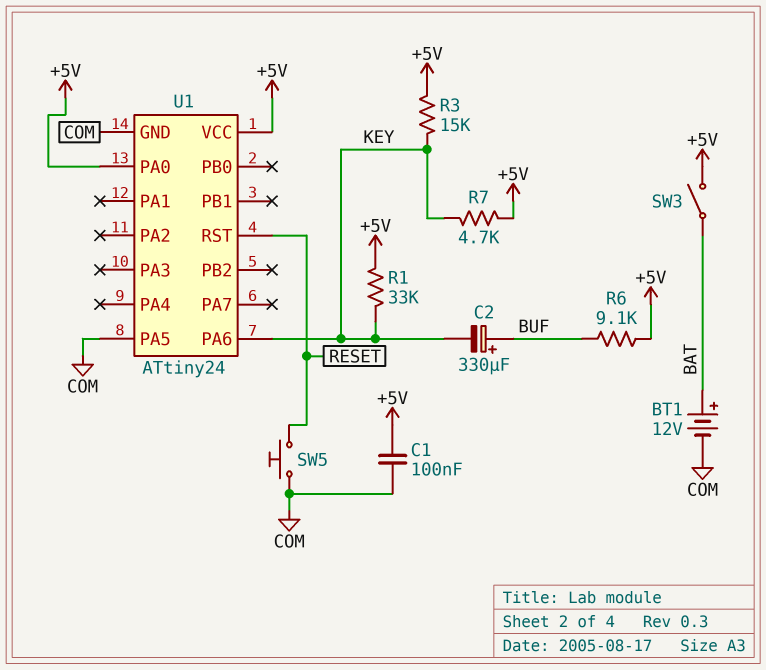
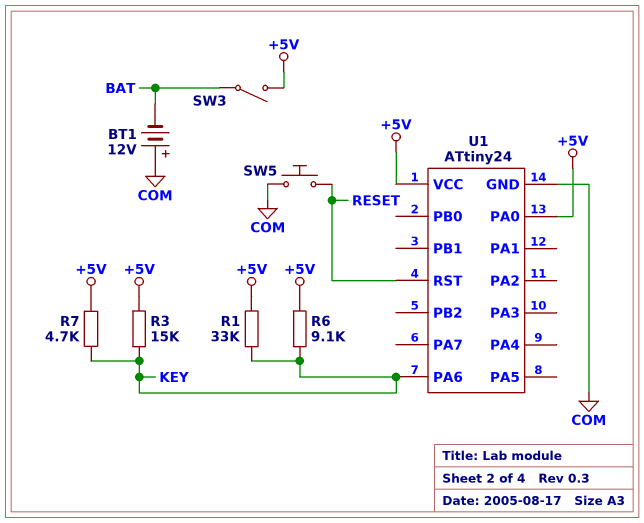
BT1: 12V (plus BAT, minus COM) -> 12V (plus COM, minus BAT)
C1: 100nF (+5V, COM) -> none
C2: 330uF (plus BUF, minus KEY) -> none
R6: 9.1k (+5V, BUF) -> 9.1k (+5V, KEY)
U1 pin PA5: COM -> none

